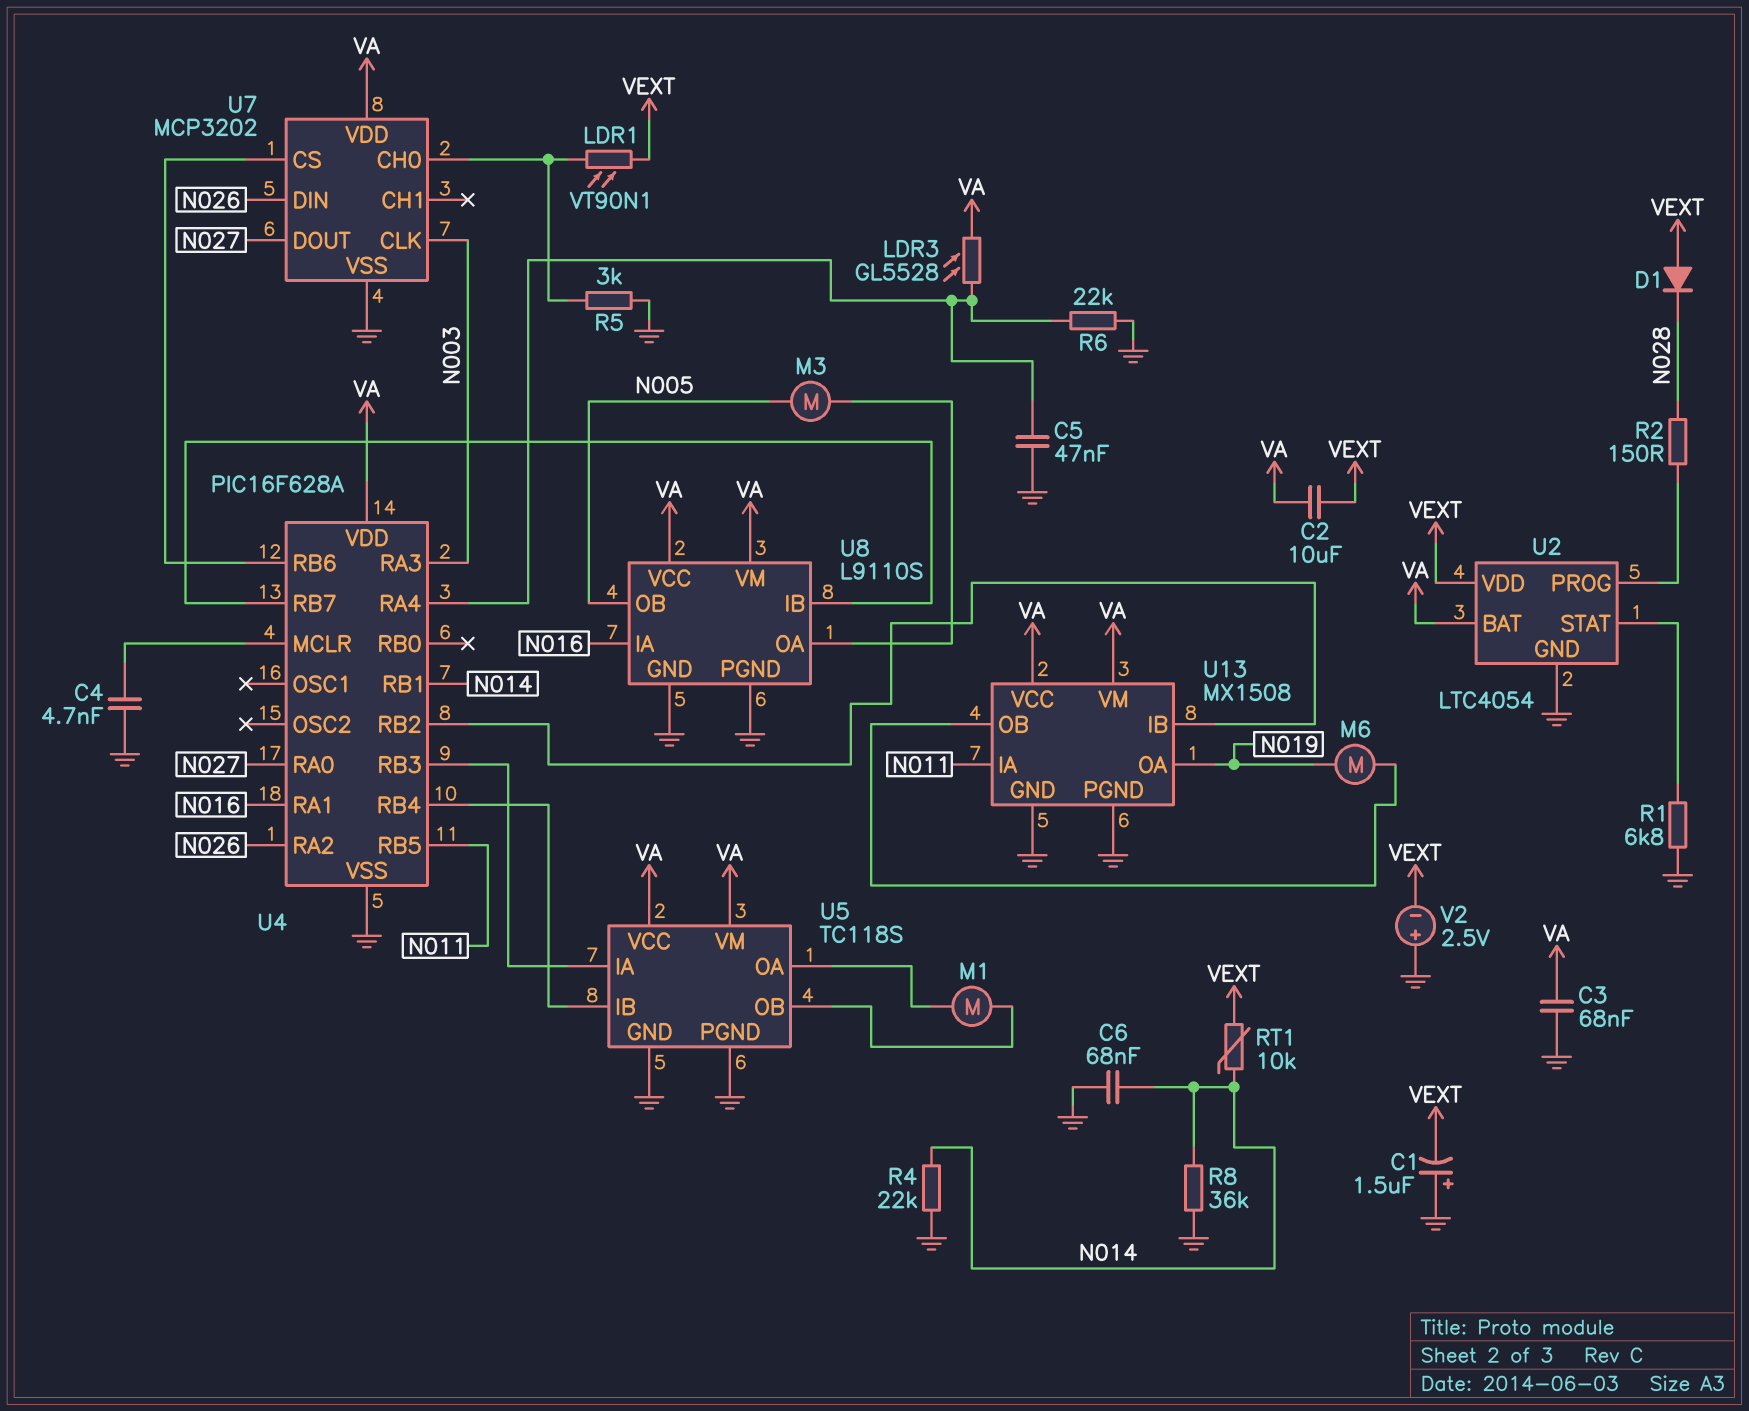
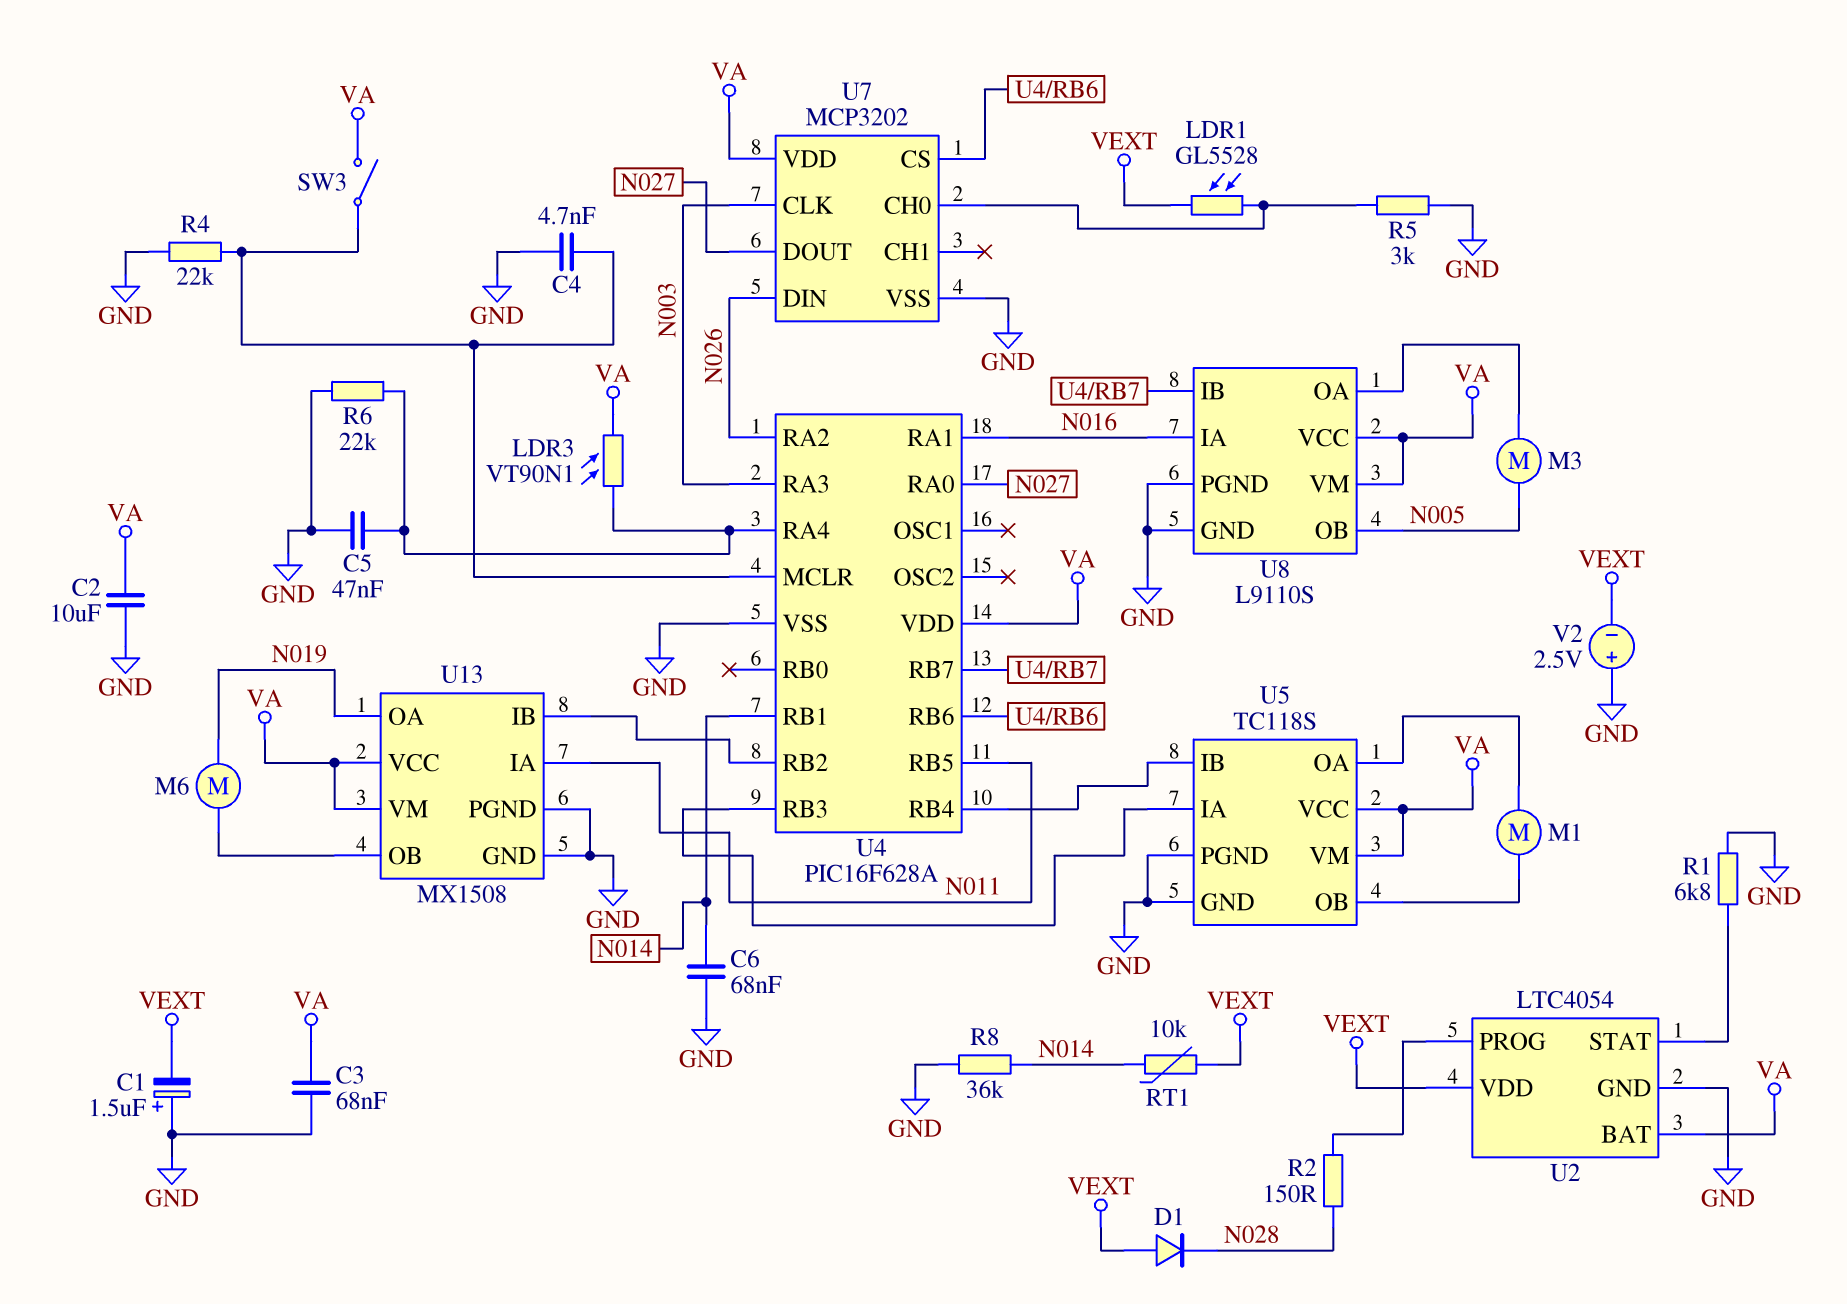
C2: 10uF (VA, VEXT) -> 10uF (GND, VA)
LDR1: VT90N1 (U7/CH0, VEXT) -> GL5528 (U7/CH0, VEXT)
LDR3: GL5528 (U4/RA4, VA) -> VT90N1 (U4/RA4, VA)
R4: 22k (GND, N014) -> 22k (GND, U4/MCLR)
SW3: none -> switch (U4/MCLR, VA)

